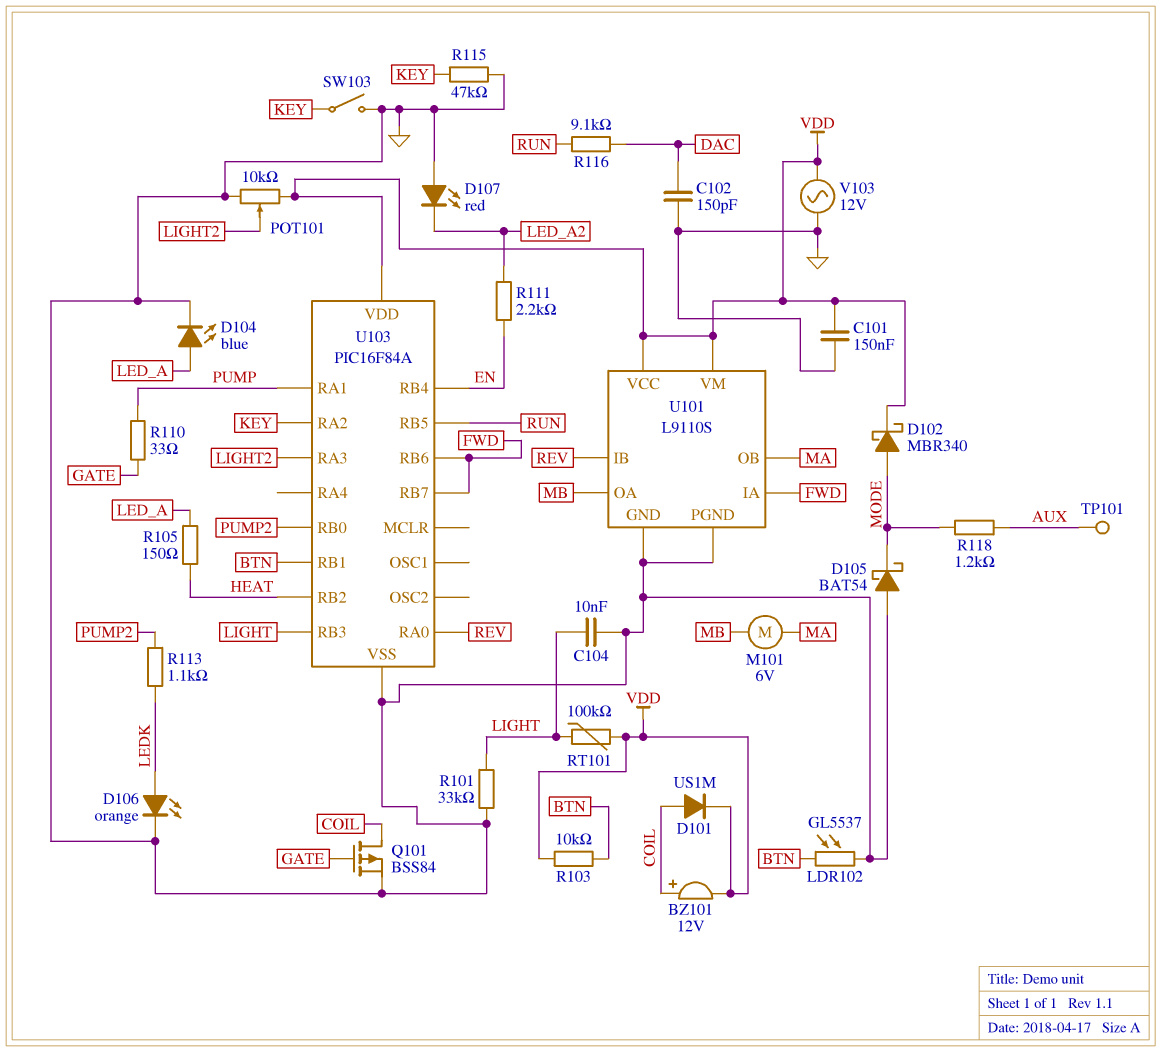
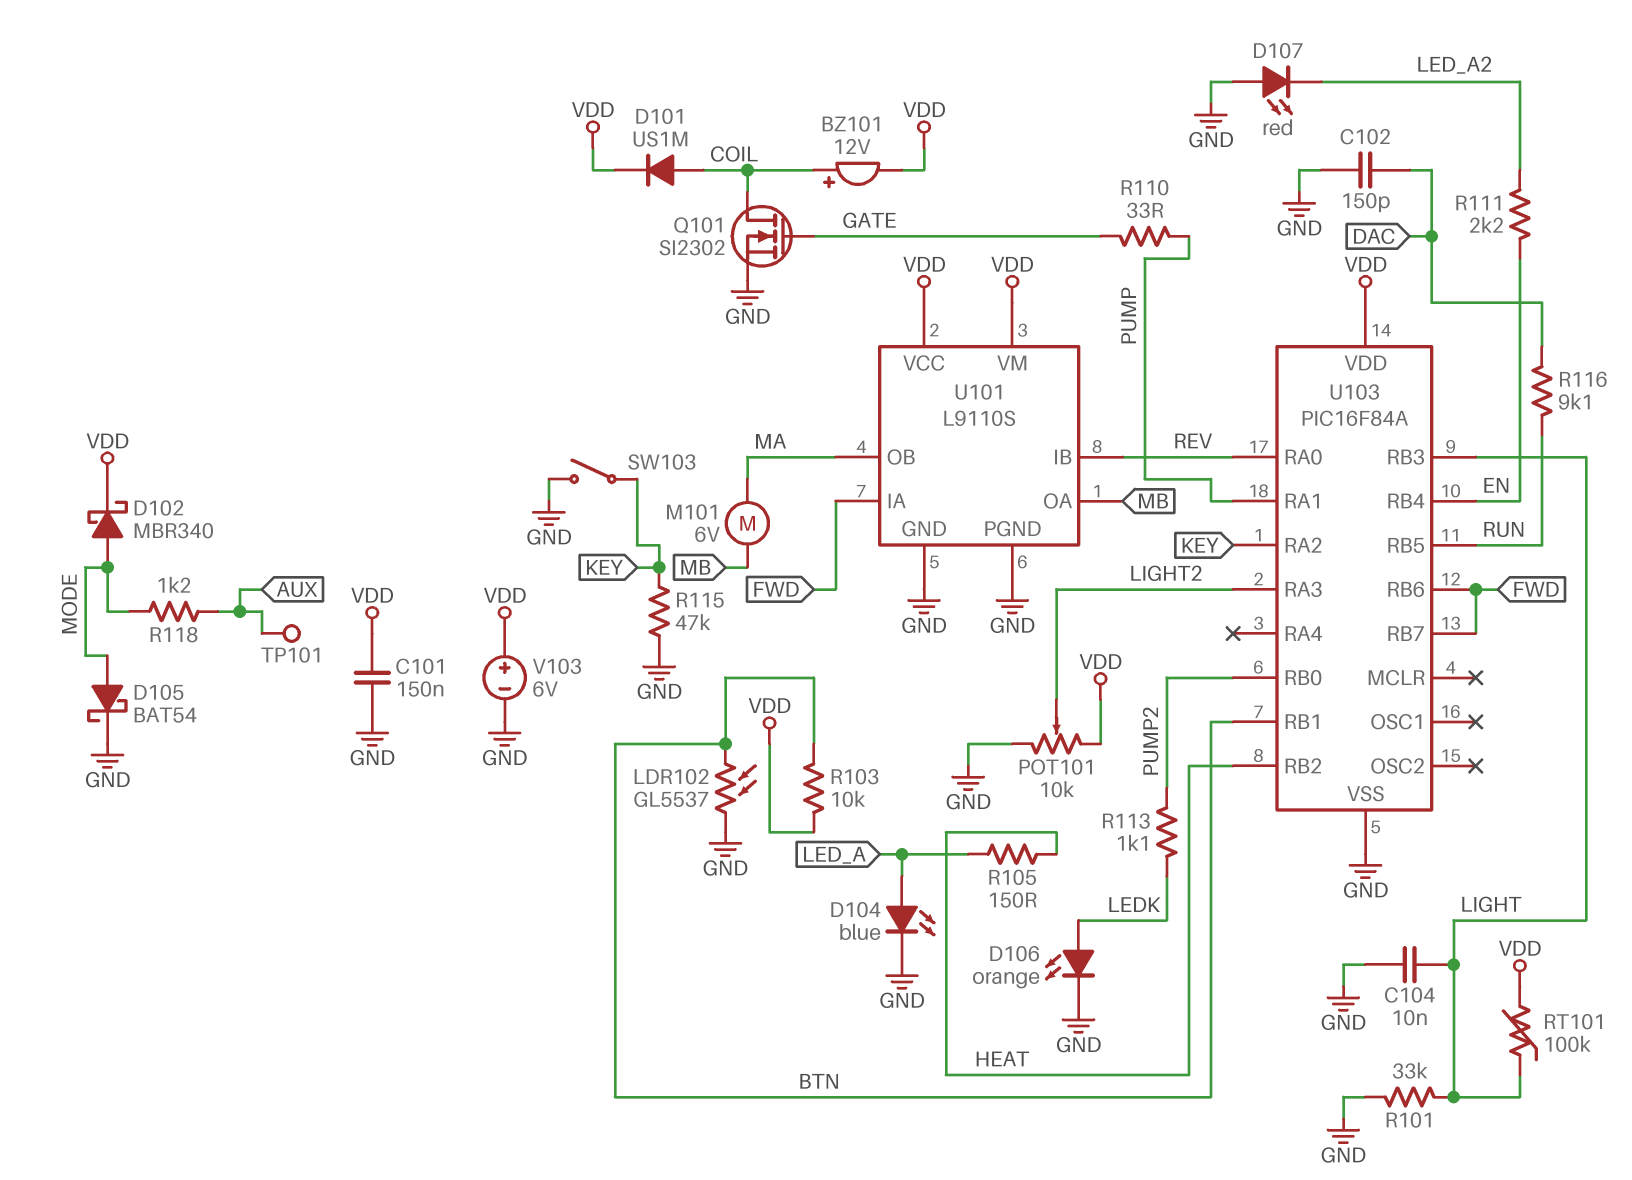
D105: schottky BAT54 (A GND, K MODE) -> schottky BAT54 (A MODE, K GND)
Q101: PMOS BSS84 (G GATE, D COIL, S GND) -> NMOS SI2302 (G GATE, D COIL, S GND)
V103: AC 12V (GND, VDD) -> 6V (plus VDD, minus GND)

